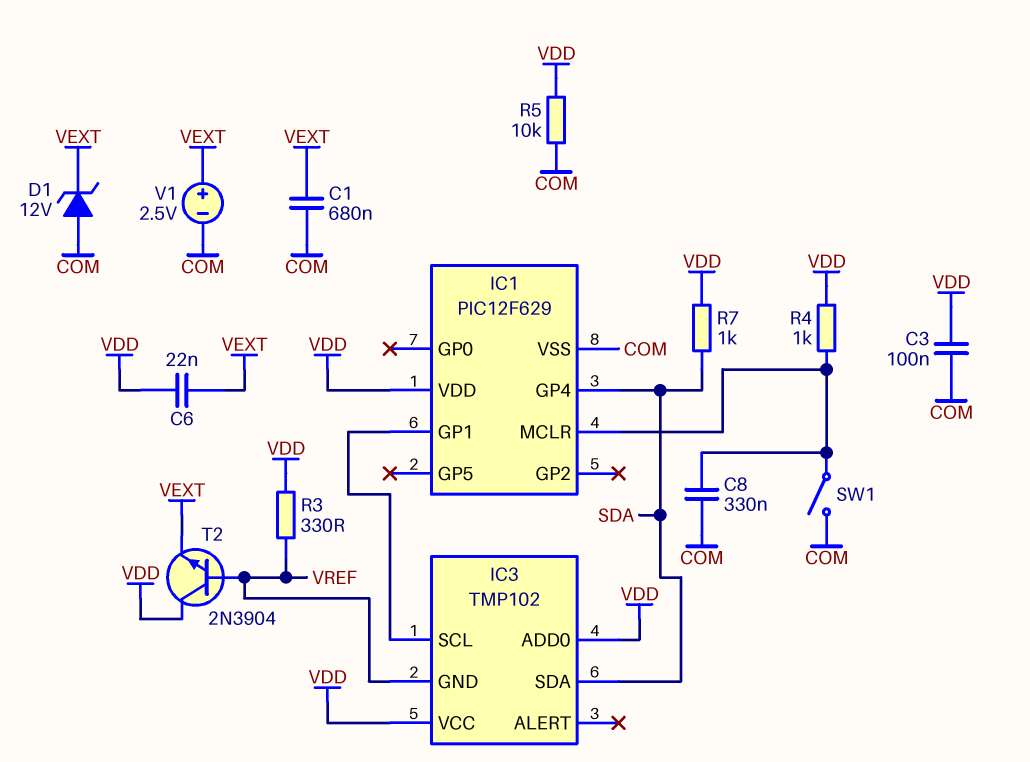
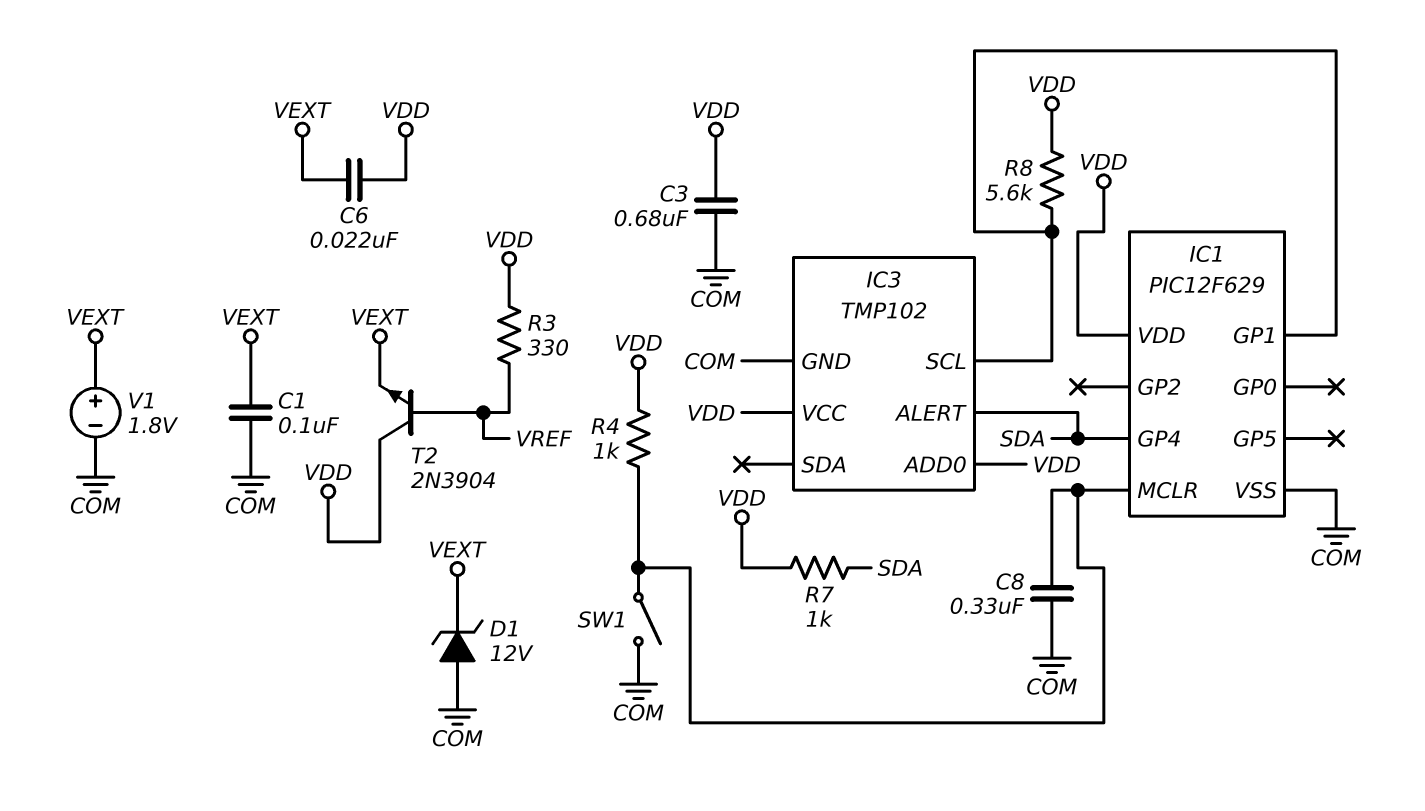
C1: 680nF (COM, VEXT) -> 100nF (COM, VEXT)
C3: 100nF (COM, VDD) -> 680nF (COM, VDD)
IC3 pin ALERT: none -> SDA
IC3 pin GND: VREF -> COM
IC3 pin SDA: SDA -> none
R5: 10k (COM, VDD) -> none
R8: none -> 5.6k (IC1/GP1, VDD)
V1: 2.5V (plus VEXT, minus COM) -> 1.8V (plus VEXT, minus COM)

